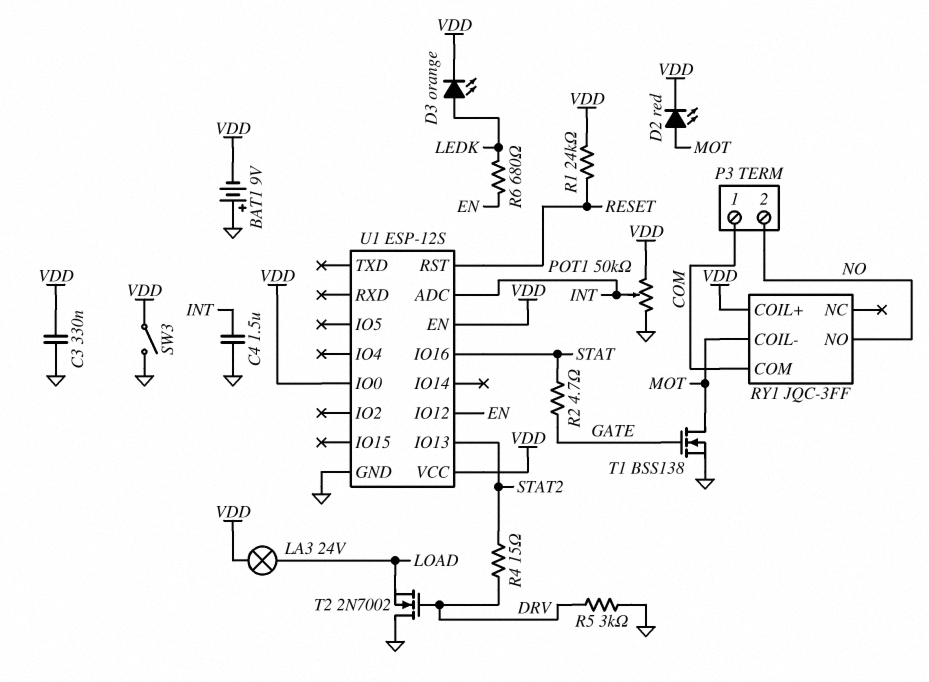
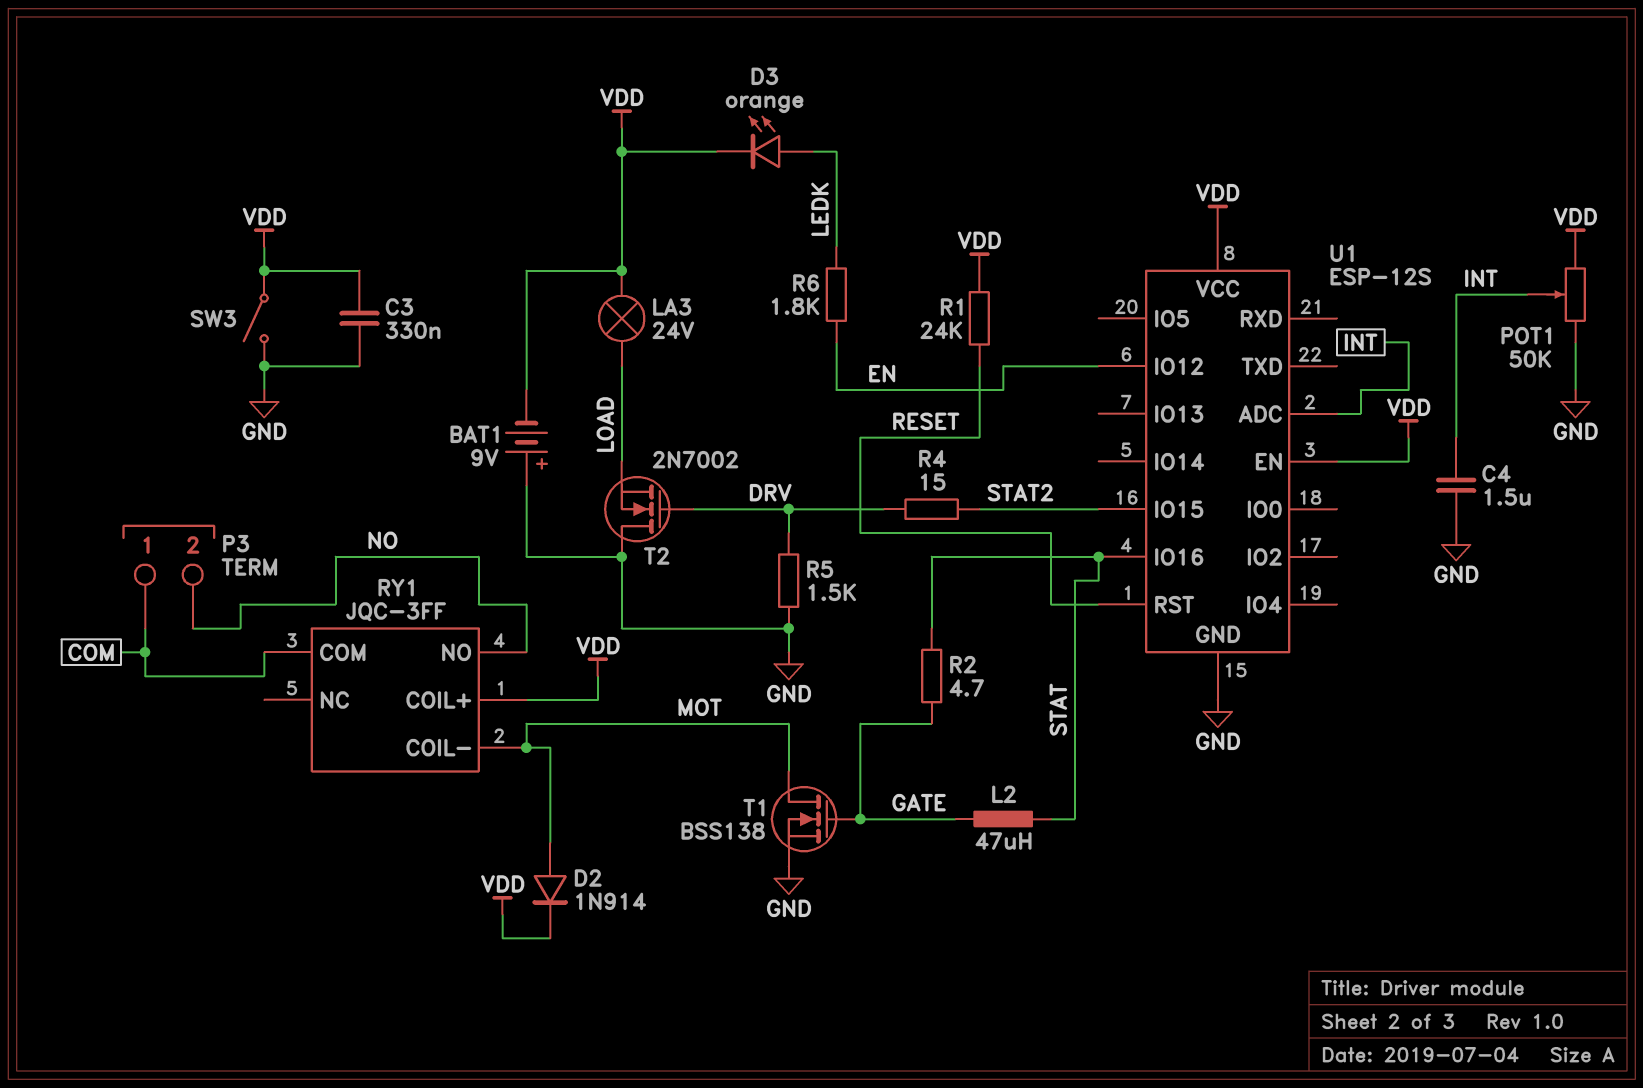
D2: LED red (A MOT, K VDD) -> diode 1N914 (A MOT, K VDD)
L2: none -> 47uH (GATE, STAT)
R5: 3k (DRV, GND) -> 1.5k (DRV, GND)
R6: 680 (EN, LEDK) -> 1.8k (EN, LEDK)
U1 pin IO0: VDD -> none
U1 pin IO13: STAT2 -> none
U1 pin IO15: none -> STAT2

